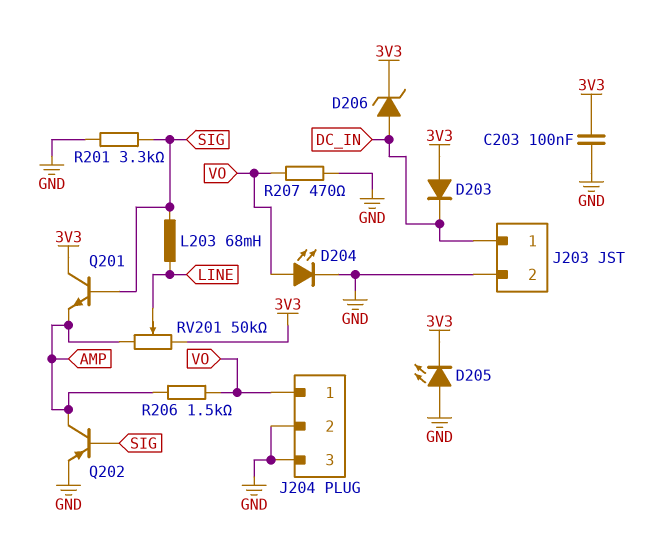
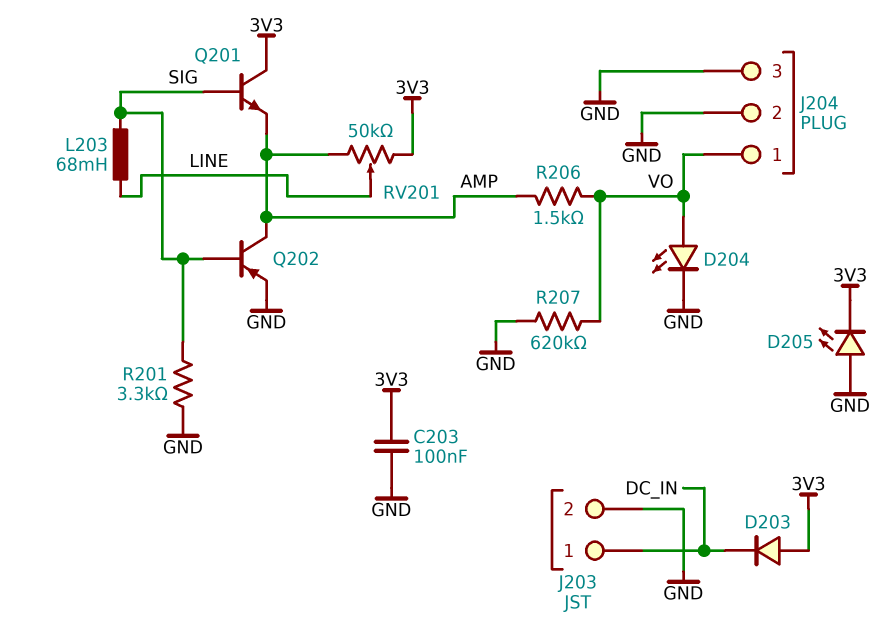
D206: zener (A DC_IN, K 3V3) -> none
R207: 470 (GND, VO) -> 620k (GND, VO)

